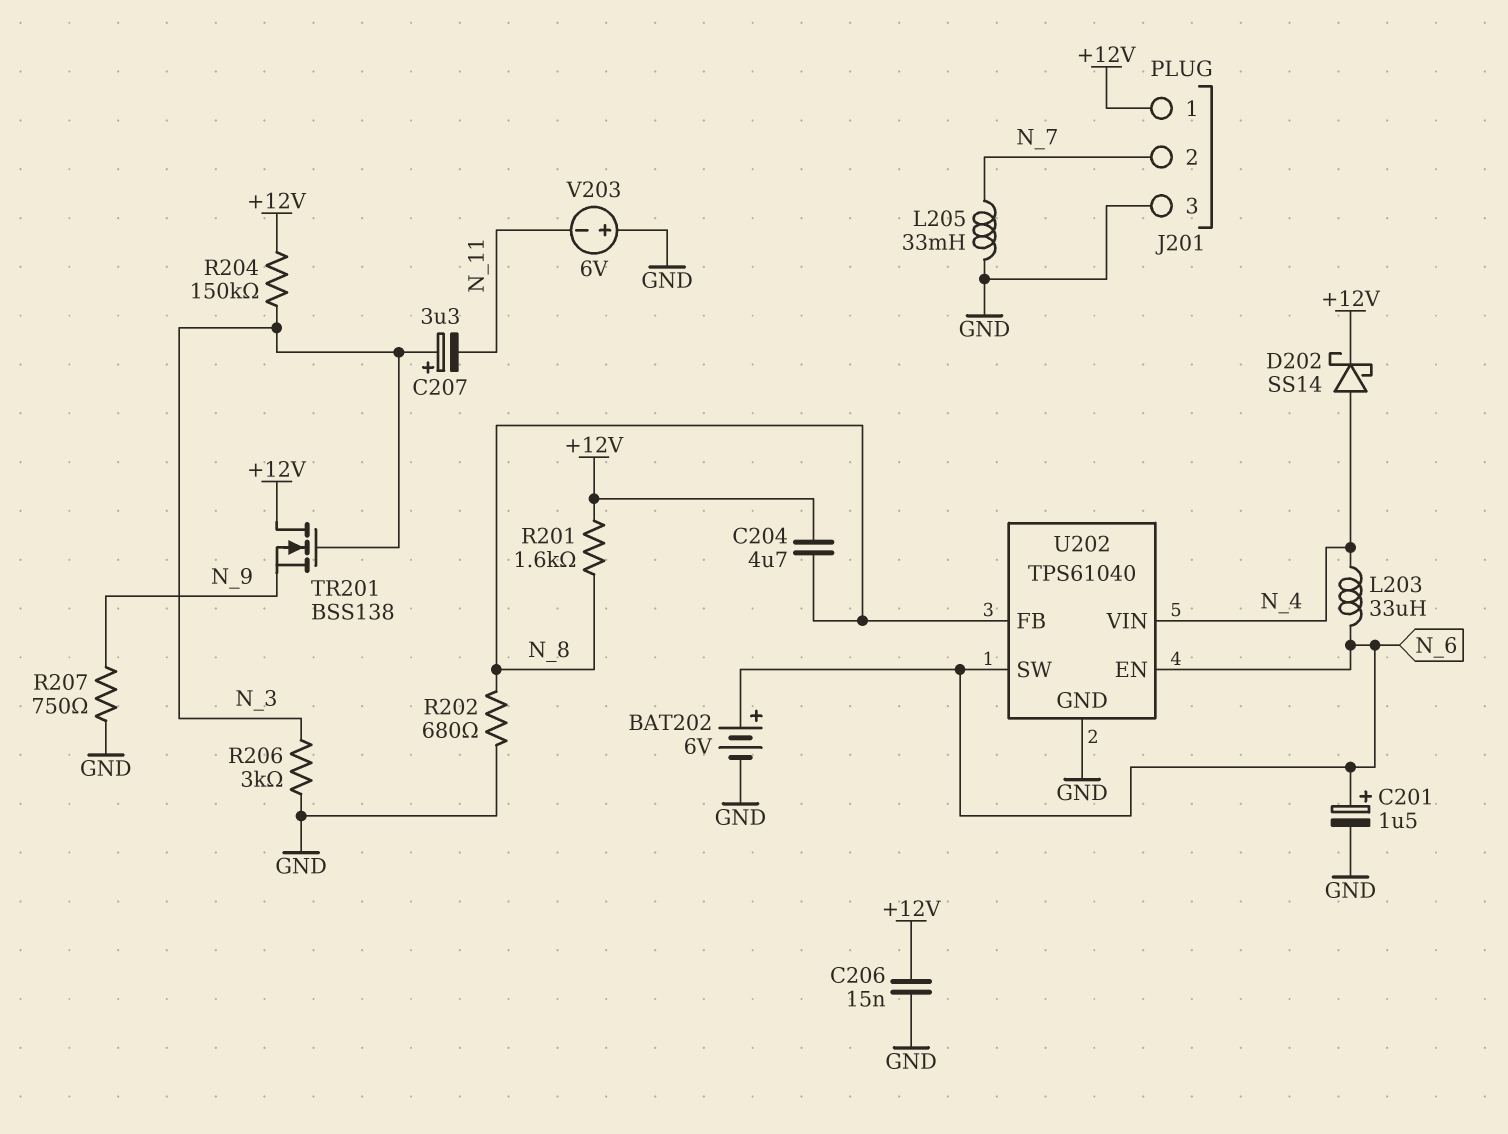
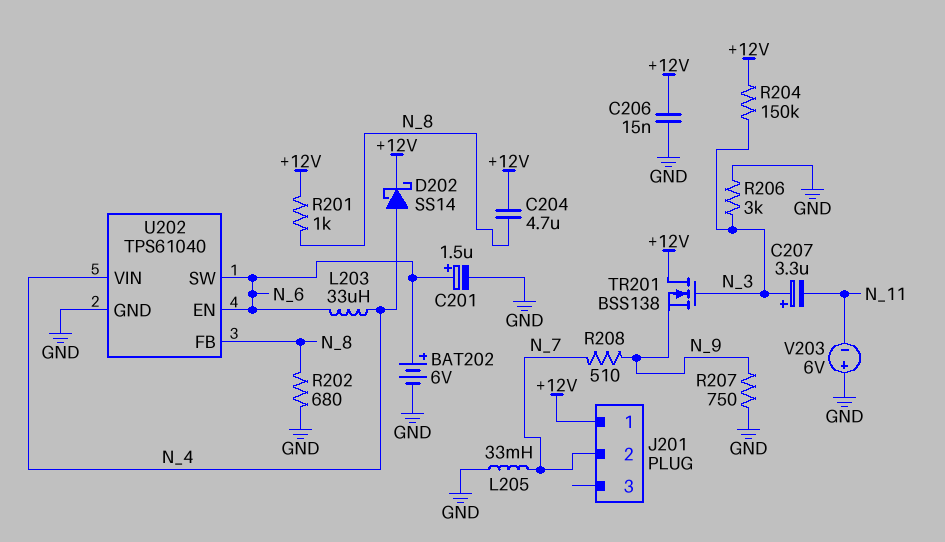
J201 pin 3: GND -> none
R201: 1.6k (+12V, N_8) -> 1k (+12V, N_8)
R208: none -> 510 (N_7, N_9)

